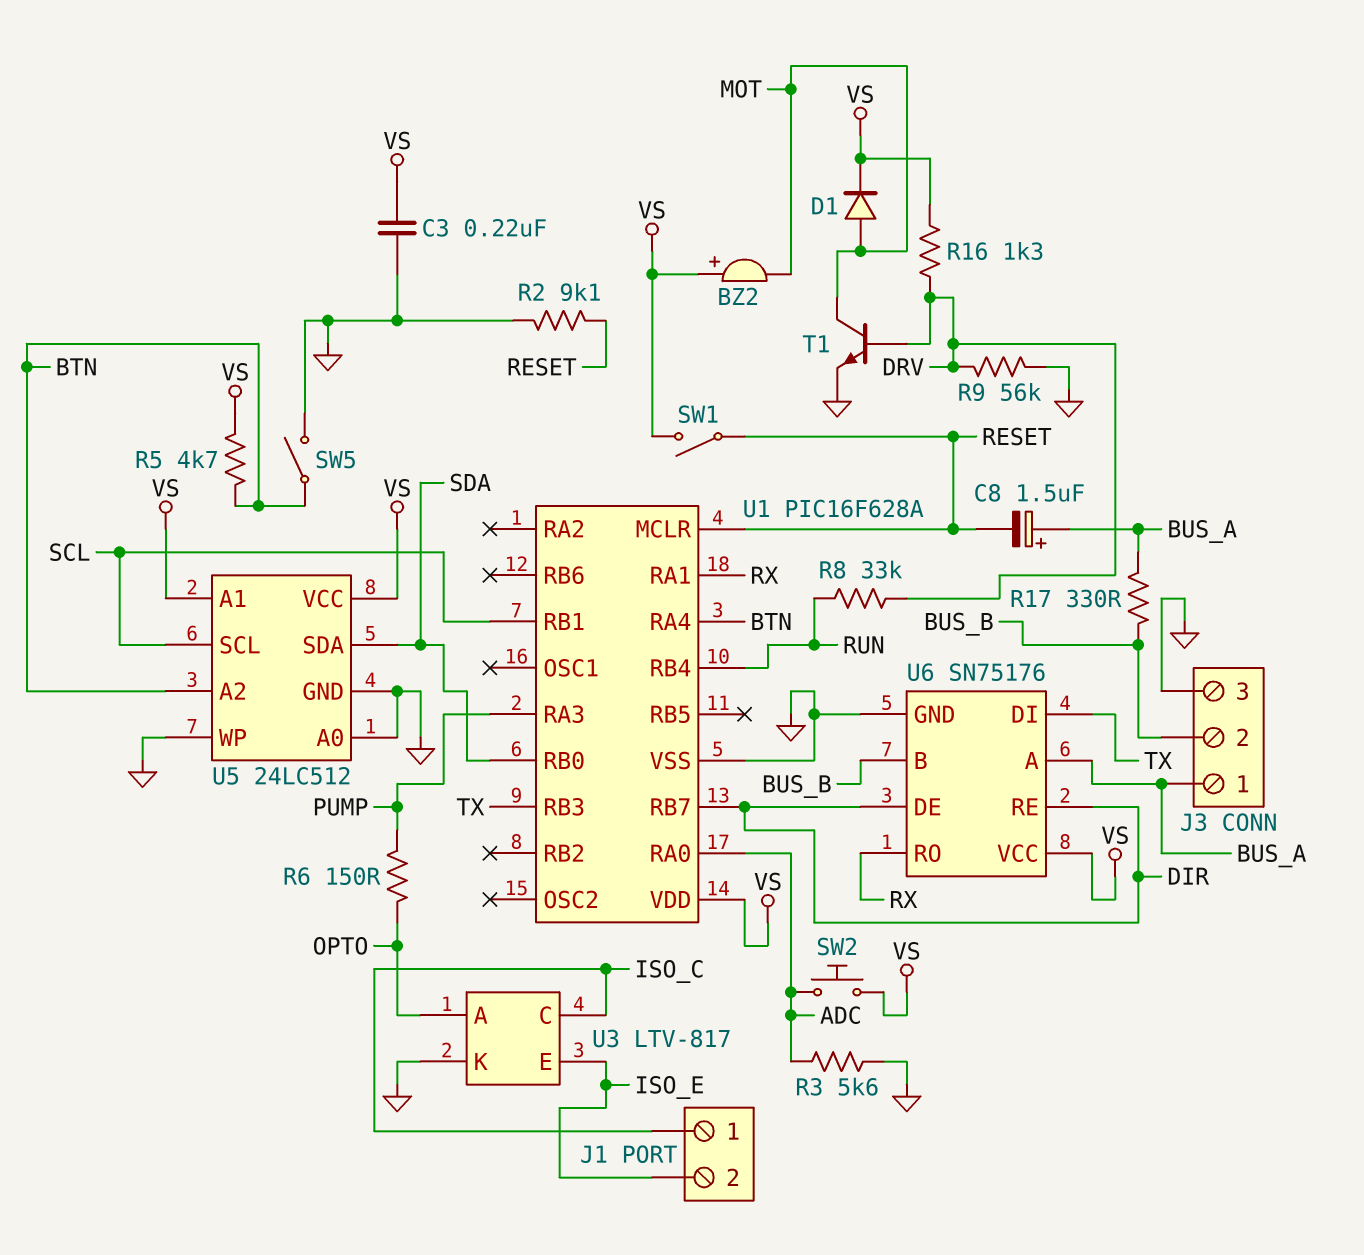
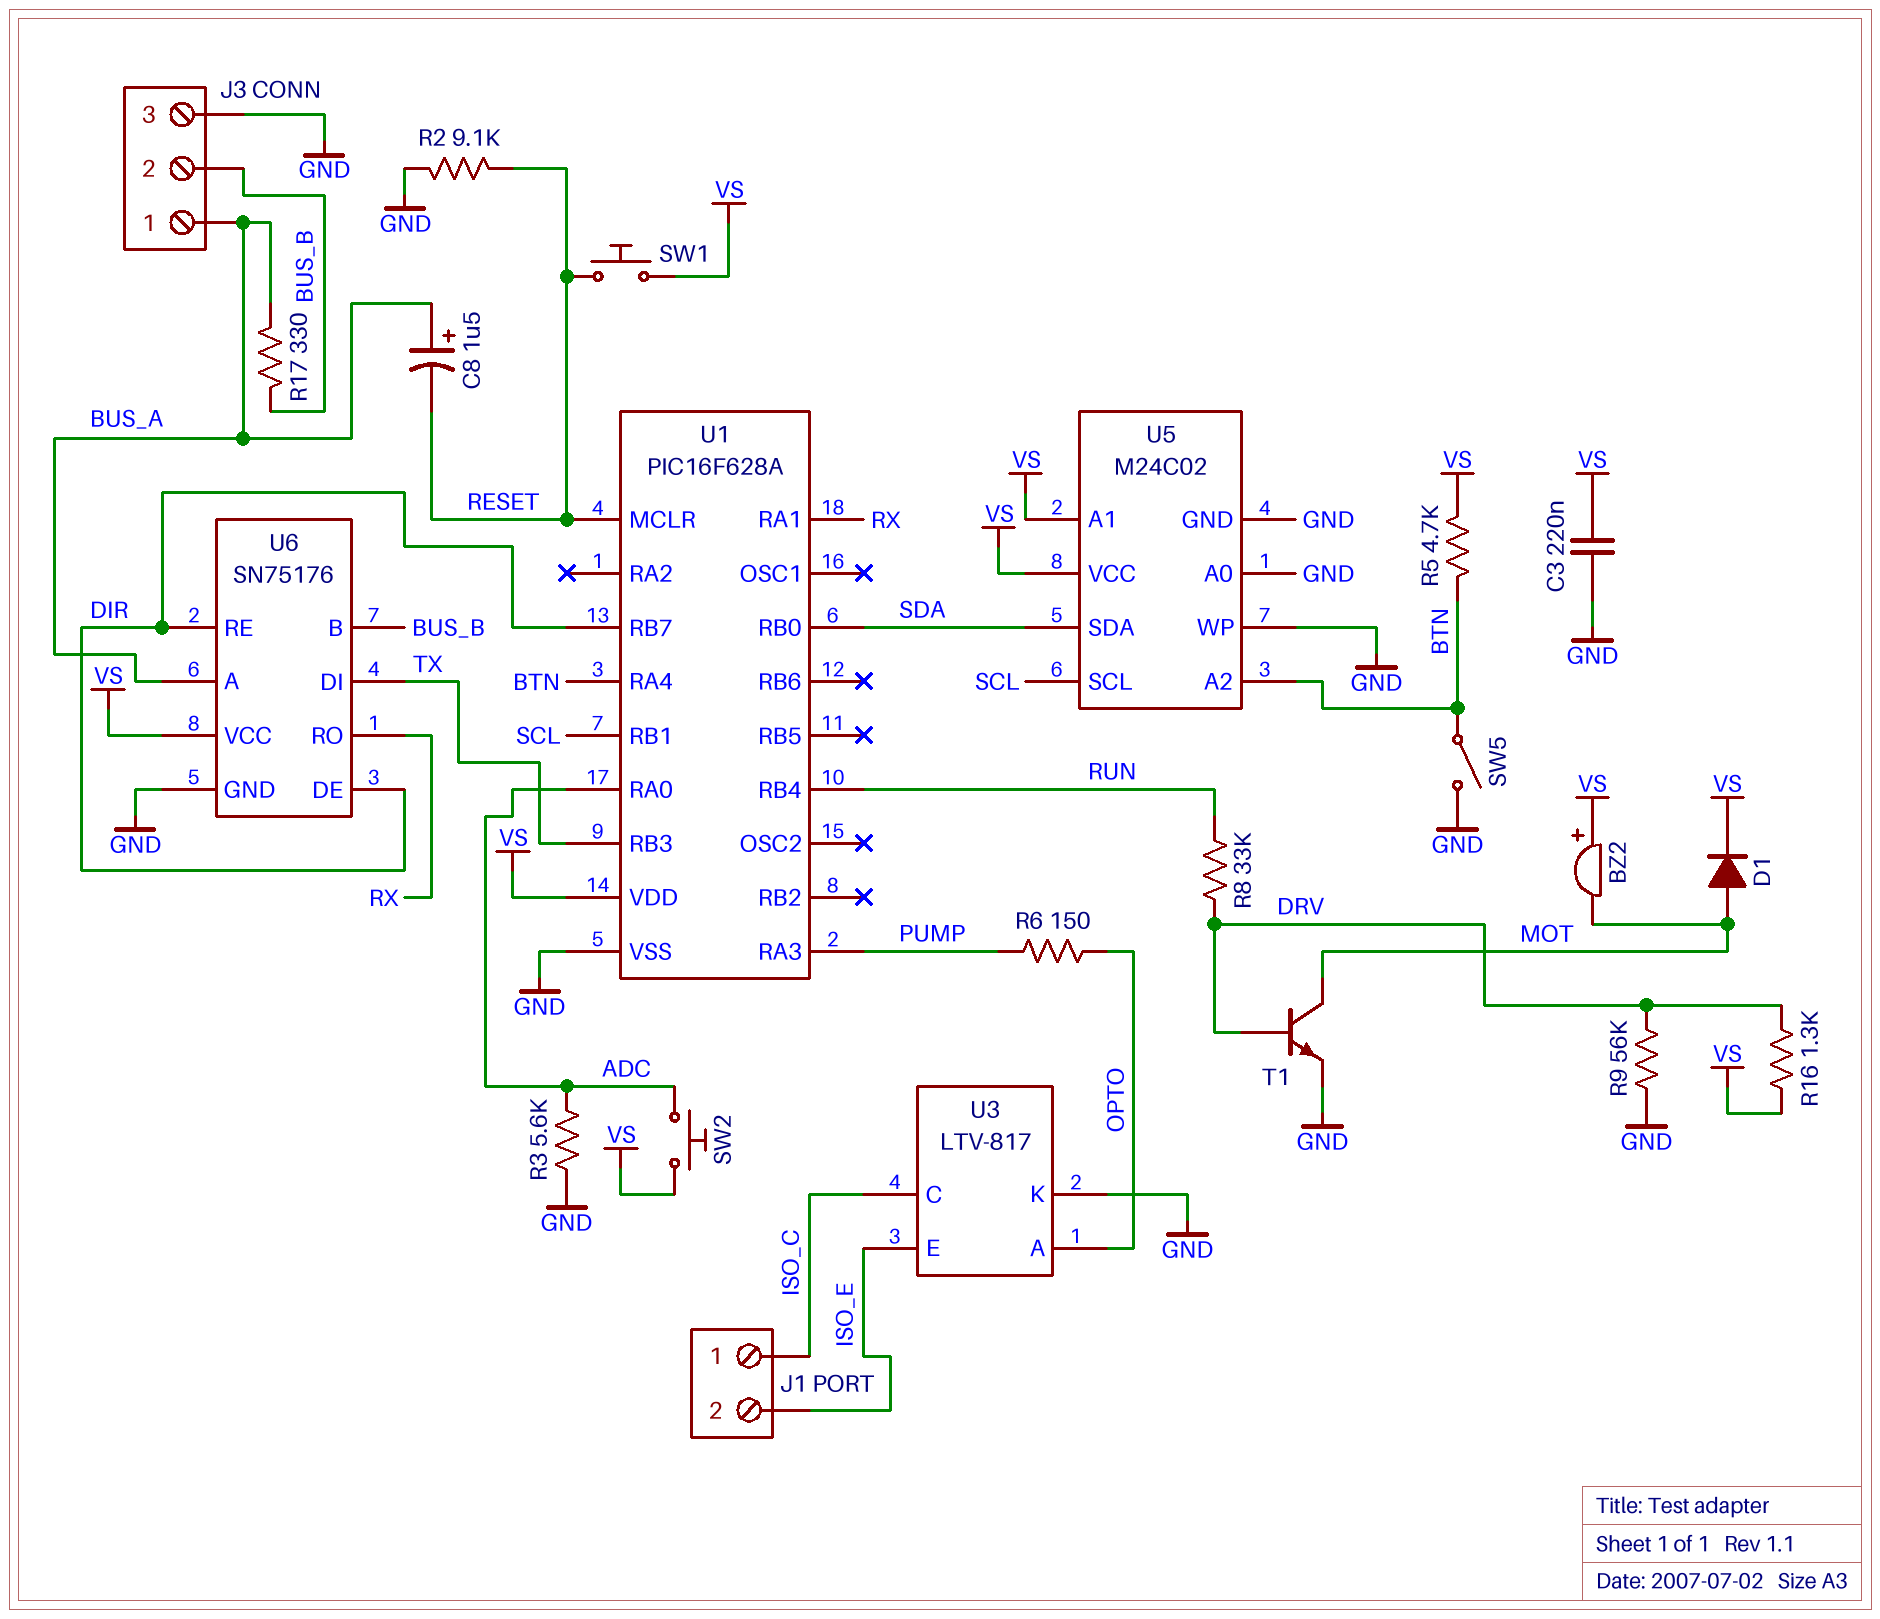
SW1: switch (RESET, VS) -> button (RESET, VS)
U5: 24LC512 -> M24C02

